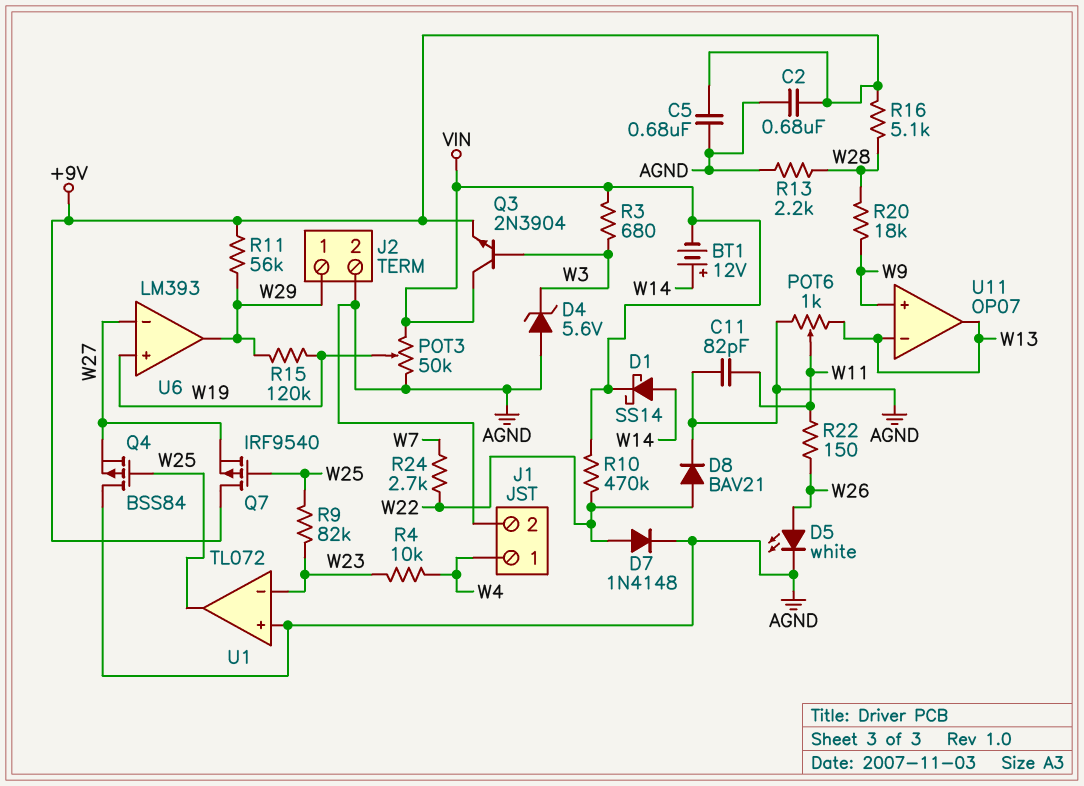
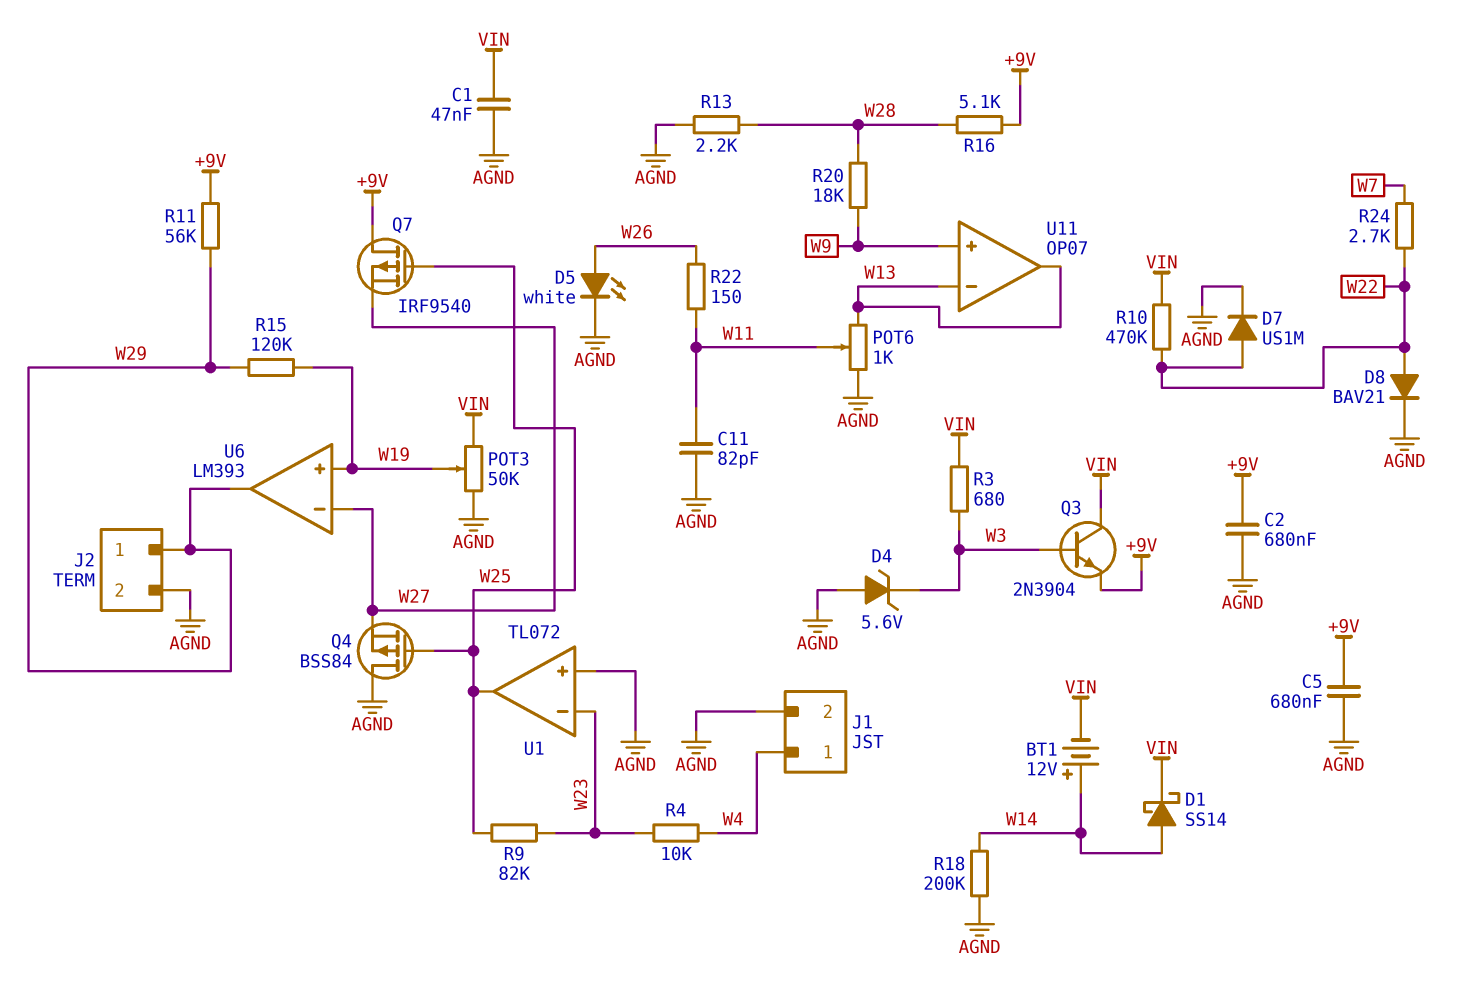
C1: none -> 47nF (AGND, VIN)
D7: diode 1N4148 (A W22, K AGND) -> diode US1M (A W22, K AGND)
R18: none -> 200k (AGND, W14)

